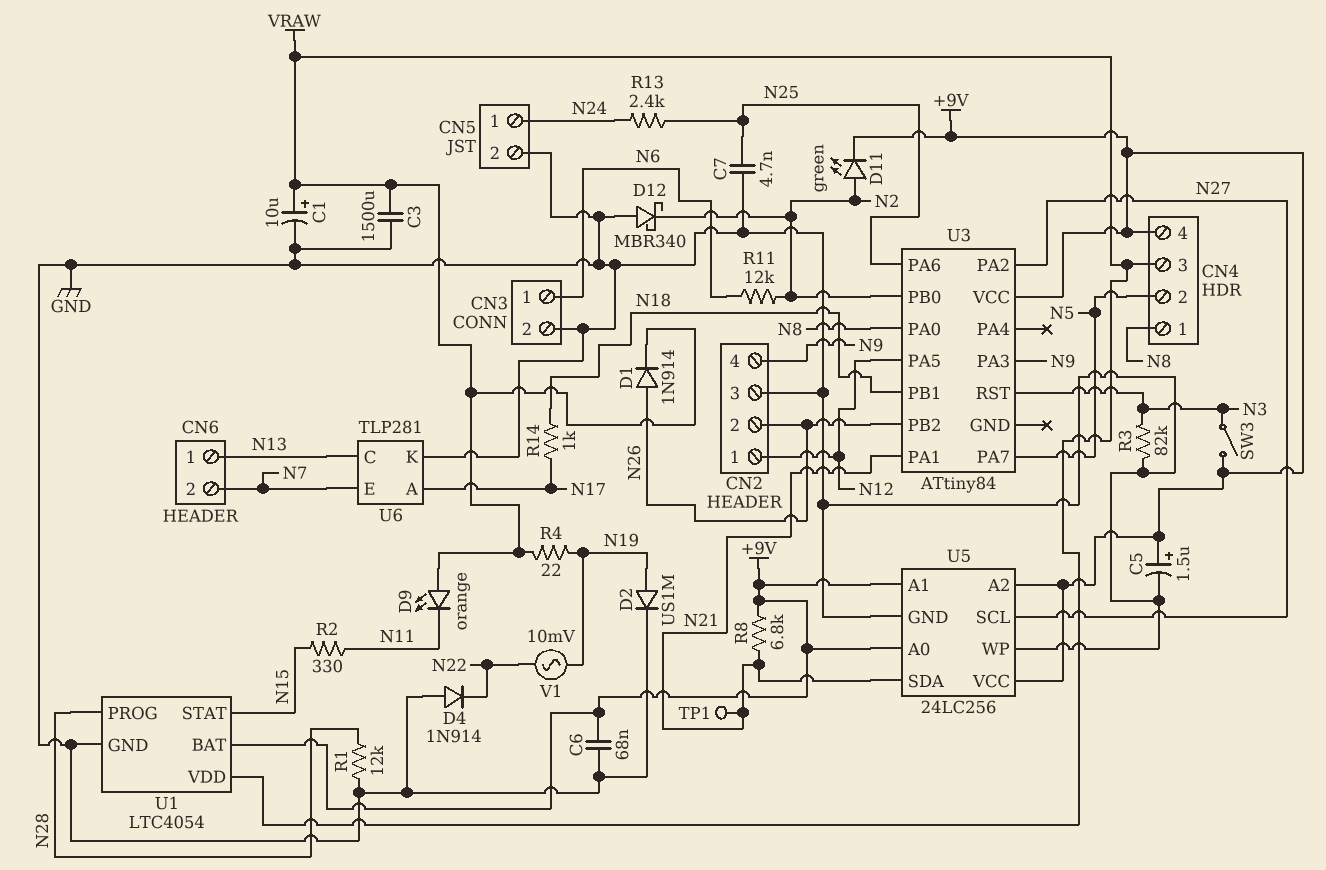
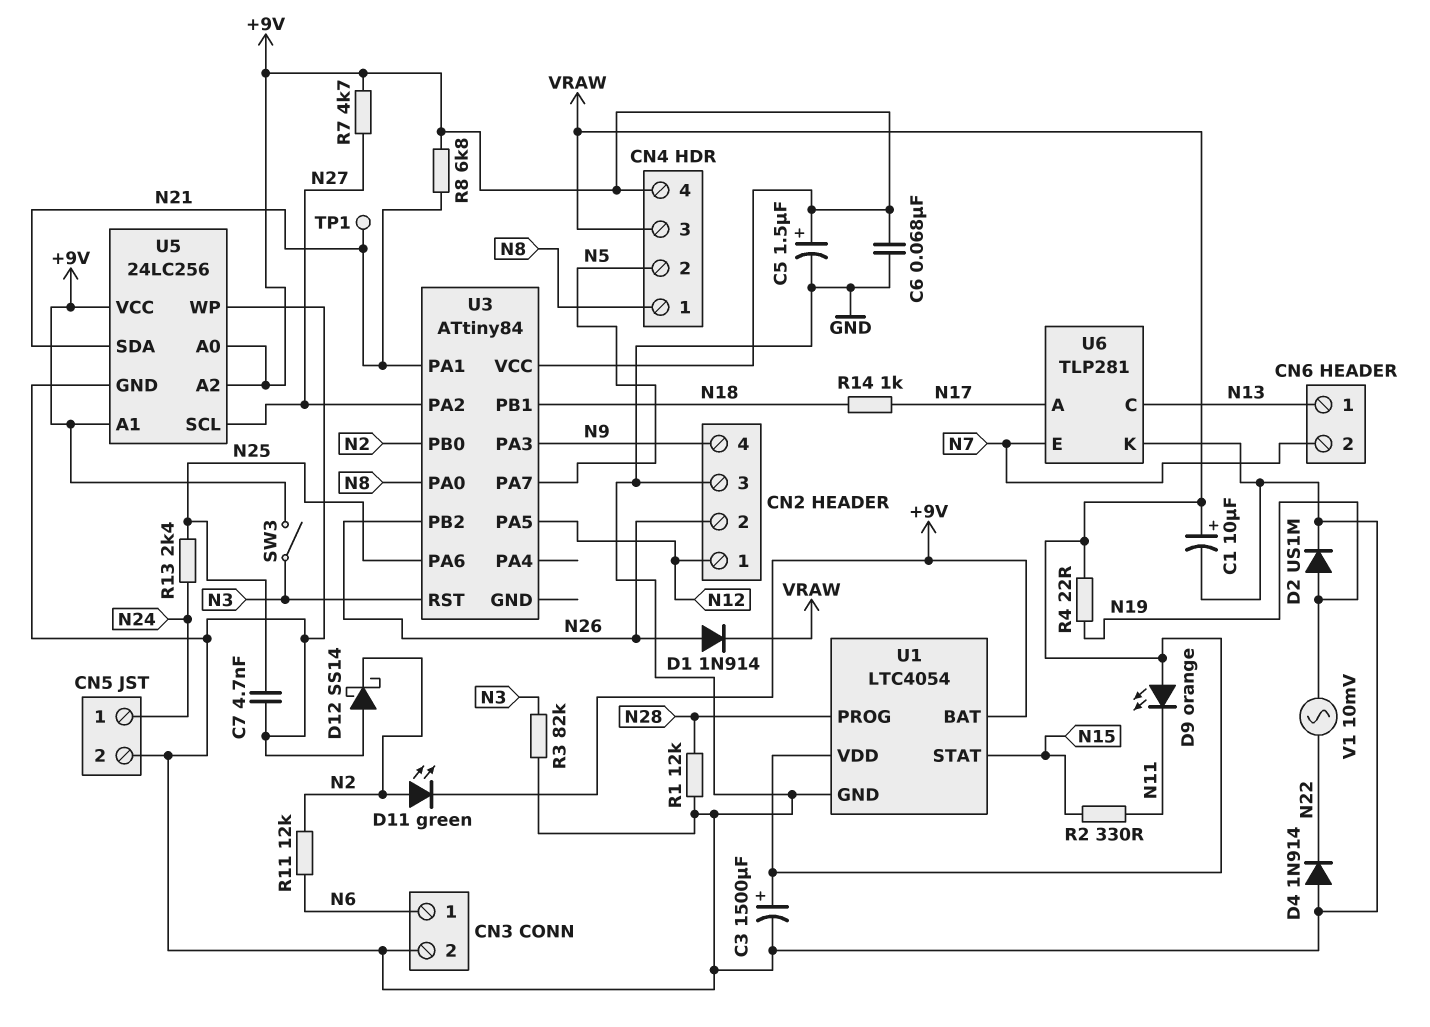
C3: 1500uF (GND, VRAW) -> 1500uF (plus VRAW, minus GND)
D12: schottky MBR340 (A GND, K N2) -> schottky SS14 (A GND, K N2)
R7: none -> 4.7k (+9V, N27)

